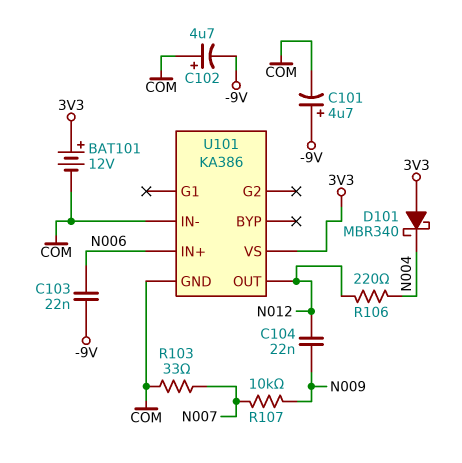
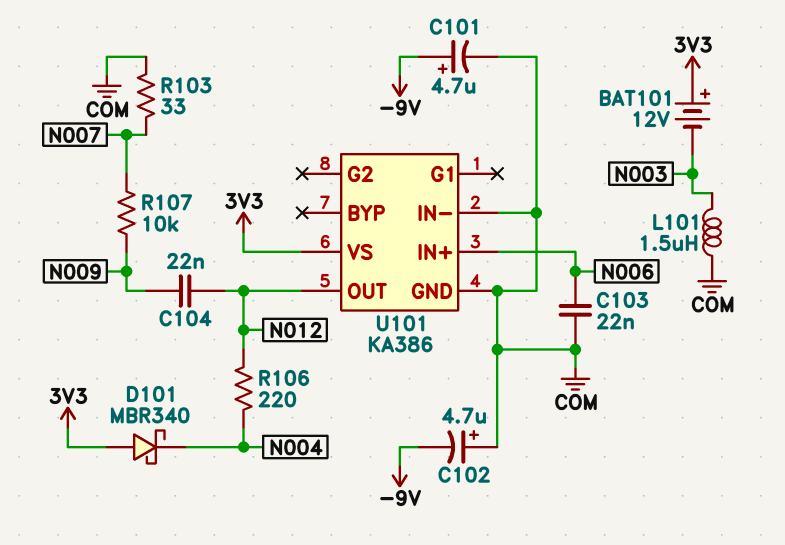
BAT101: 12V (plus 3V3, minus COM) -> 12V (plus 3V3, minus N003)
C103: 22nF (-9V, N006) -> 22nF (COM, N006)
L101: none -> 1.5uH (COM, N003)

